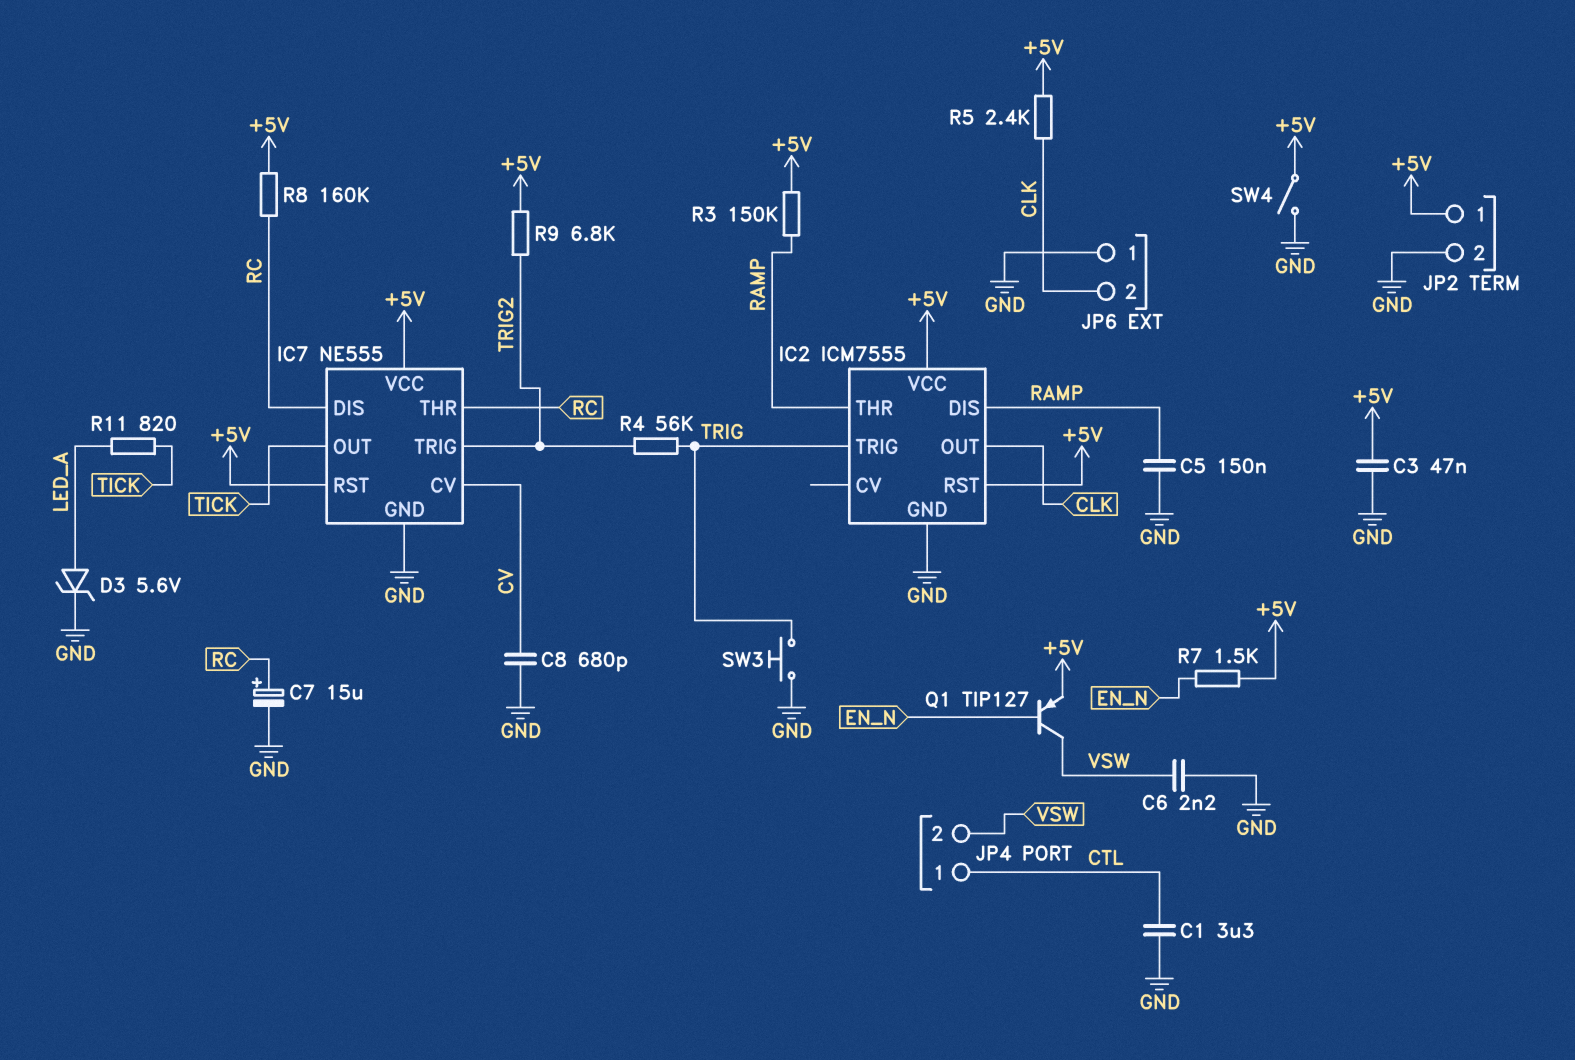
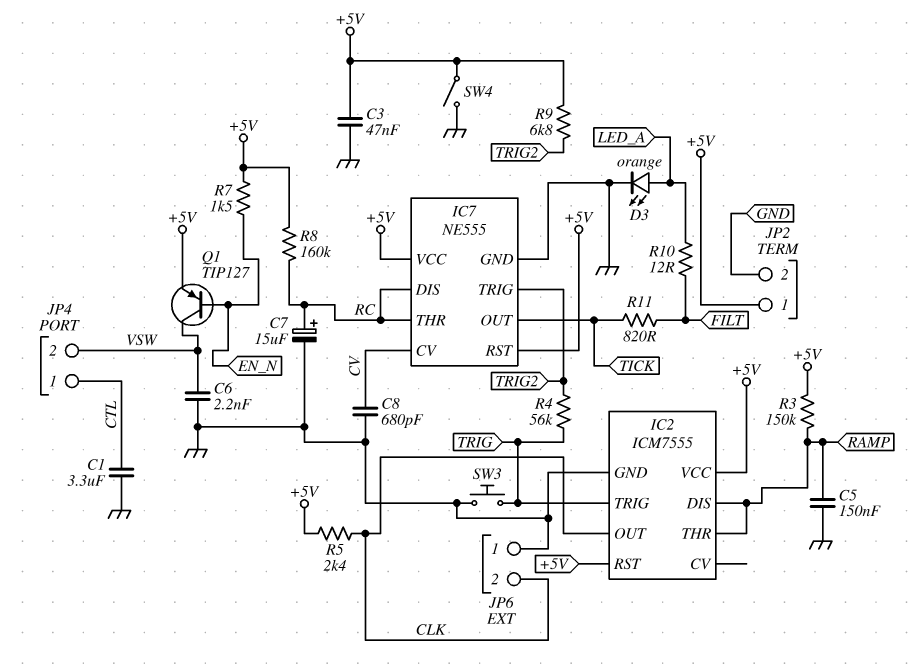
D3: zener 5.6V (A LED_A, K GND) -> LED orange (A LED_A, K GND)
R10: none -> 12 (FILT, LED_A)
R11: 820 (LED_A, TICK) -> 820 (FILT, TICK)

